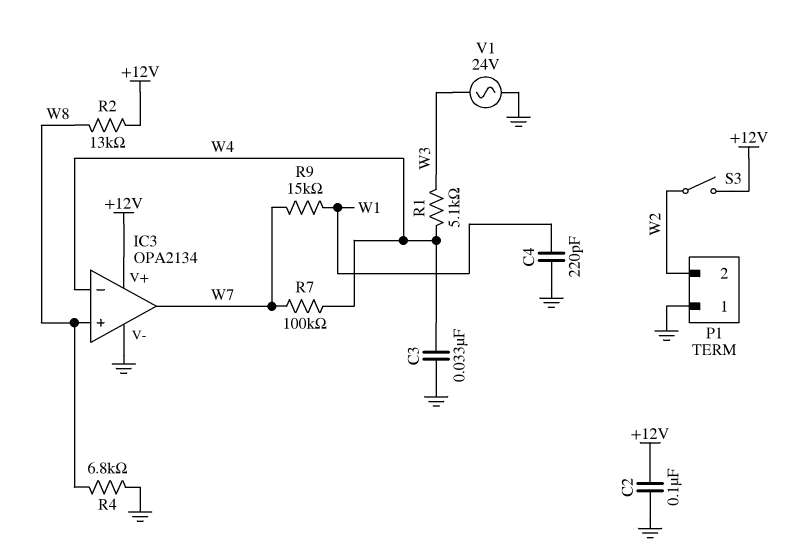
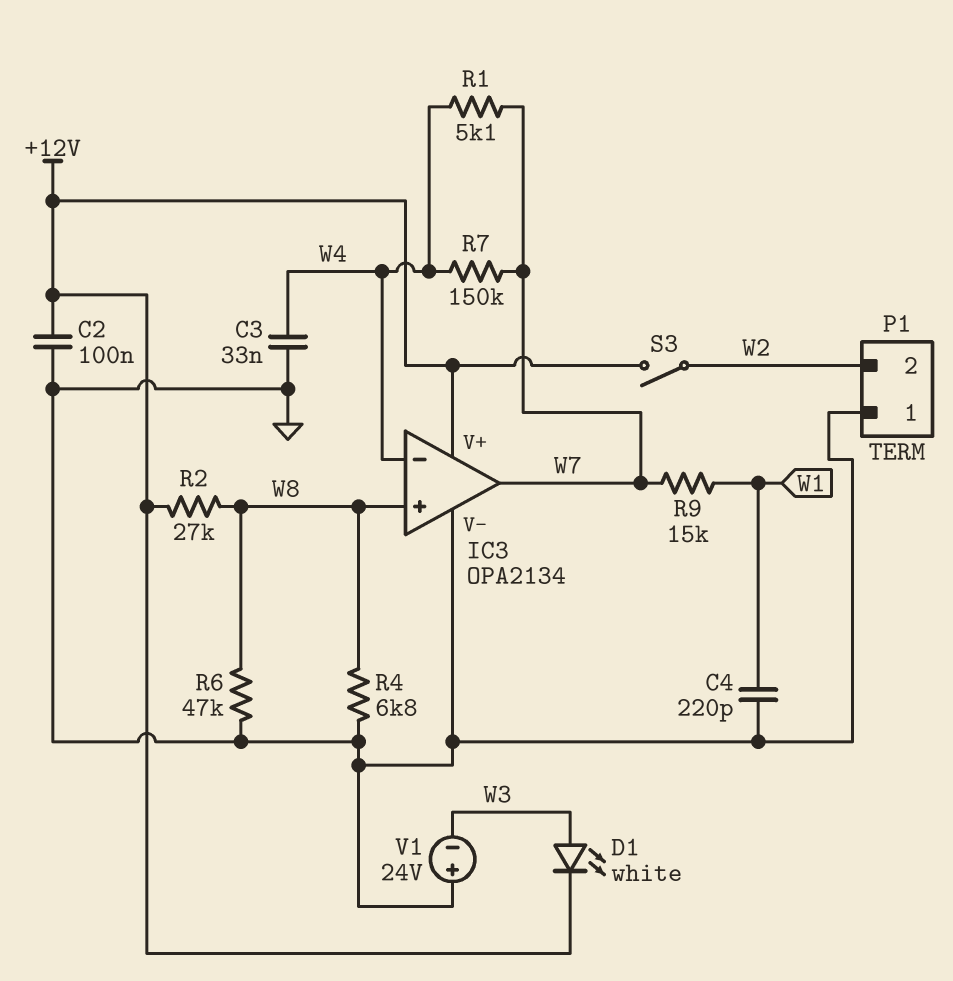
D1: none -> LED white (A W3, K +12V)
R1: 5.1k (W3, W4) -> 5.1k (W4, W7)
R2: 13k (+12V, W8) -> 27k (+12V, W8)
R6: none -> 47k (GND, W8)
R7: 100k (W4, W7) -> 150k (W4, W7)
V1: AC 24V (GND, W3) -> 24V (plus GND, minus W3)

